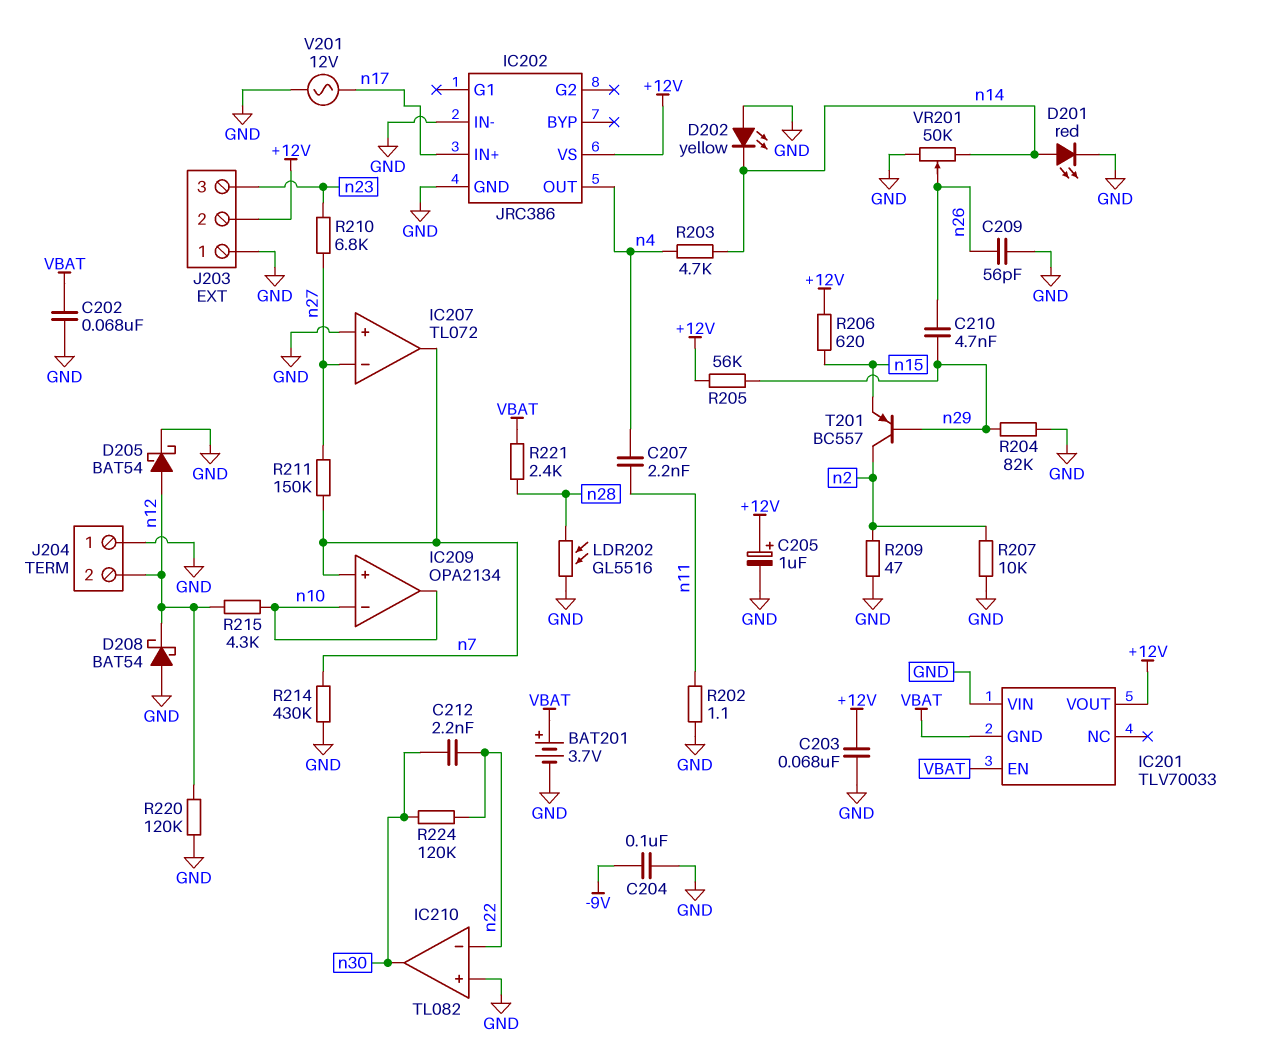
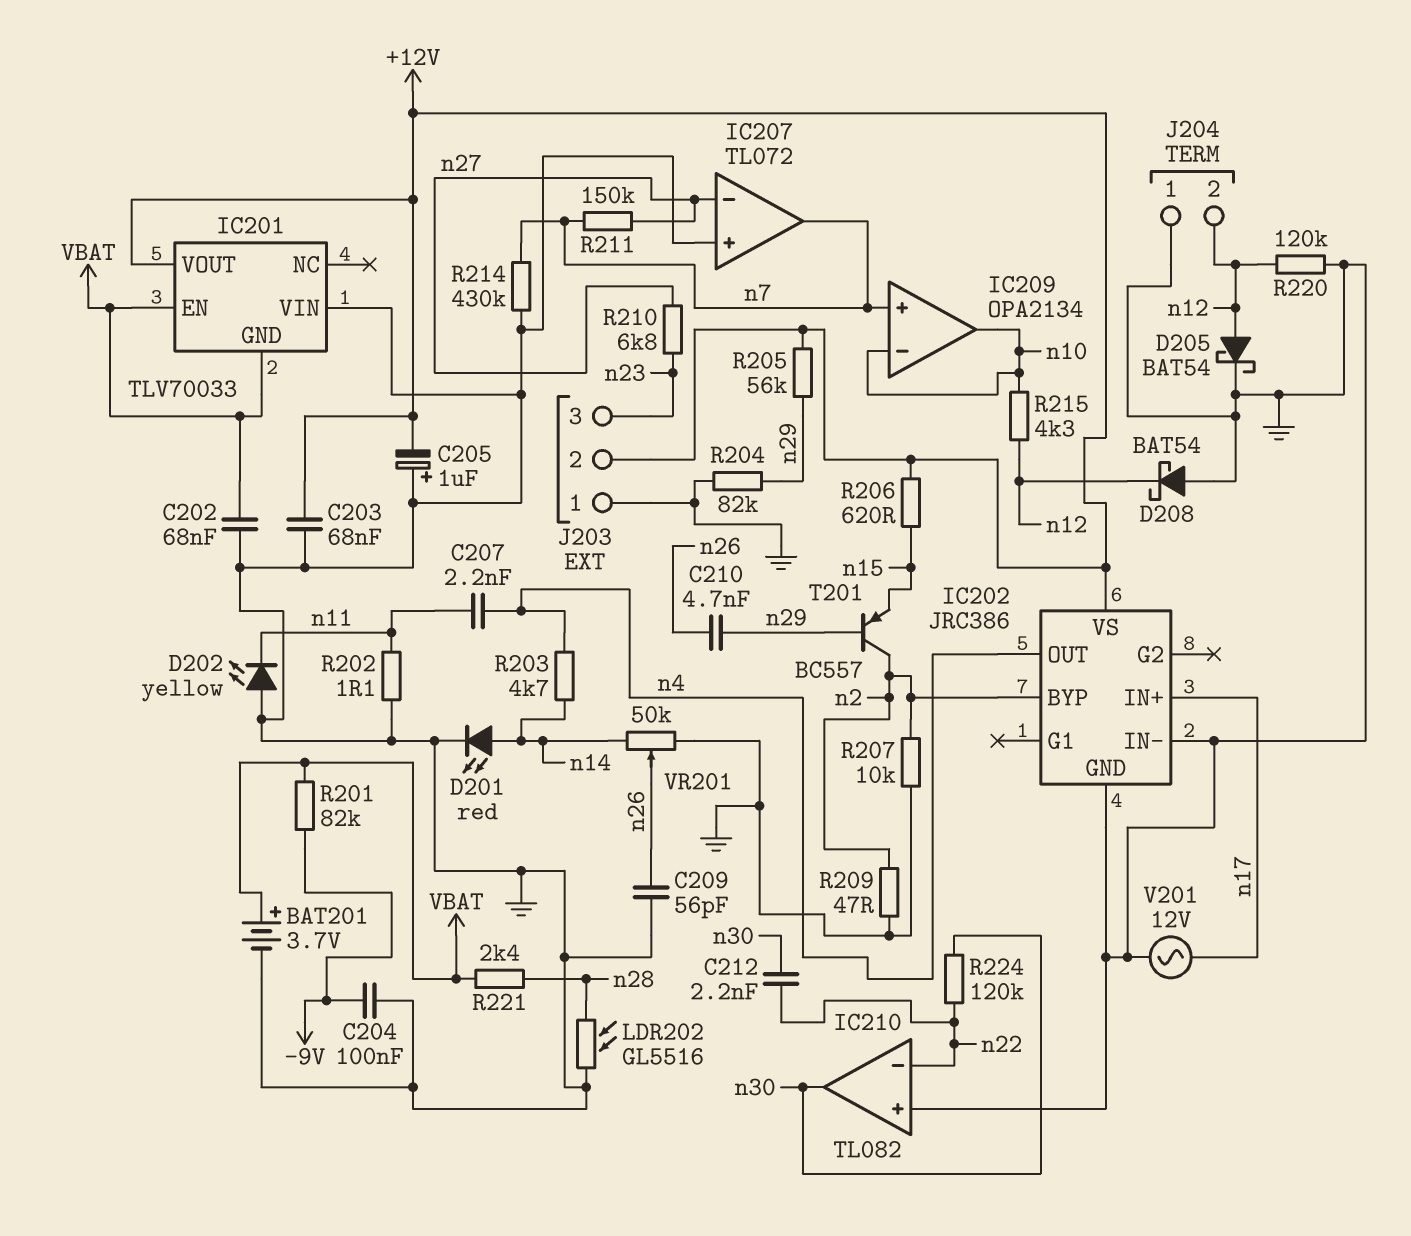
C205: 1uF (plus +12V, minus GND) -> 1uF (plus GND, minus +12V)
D202: LED yellow (A GND, K n14) -> LED yellow (A GND, K n11)
IC202 pin BYP: none -> n2
R201: none -> 82k (-9V, VBAT)

